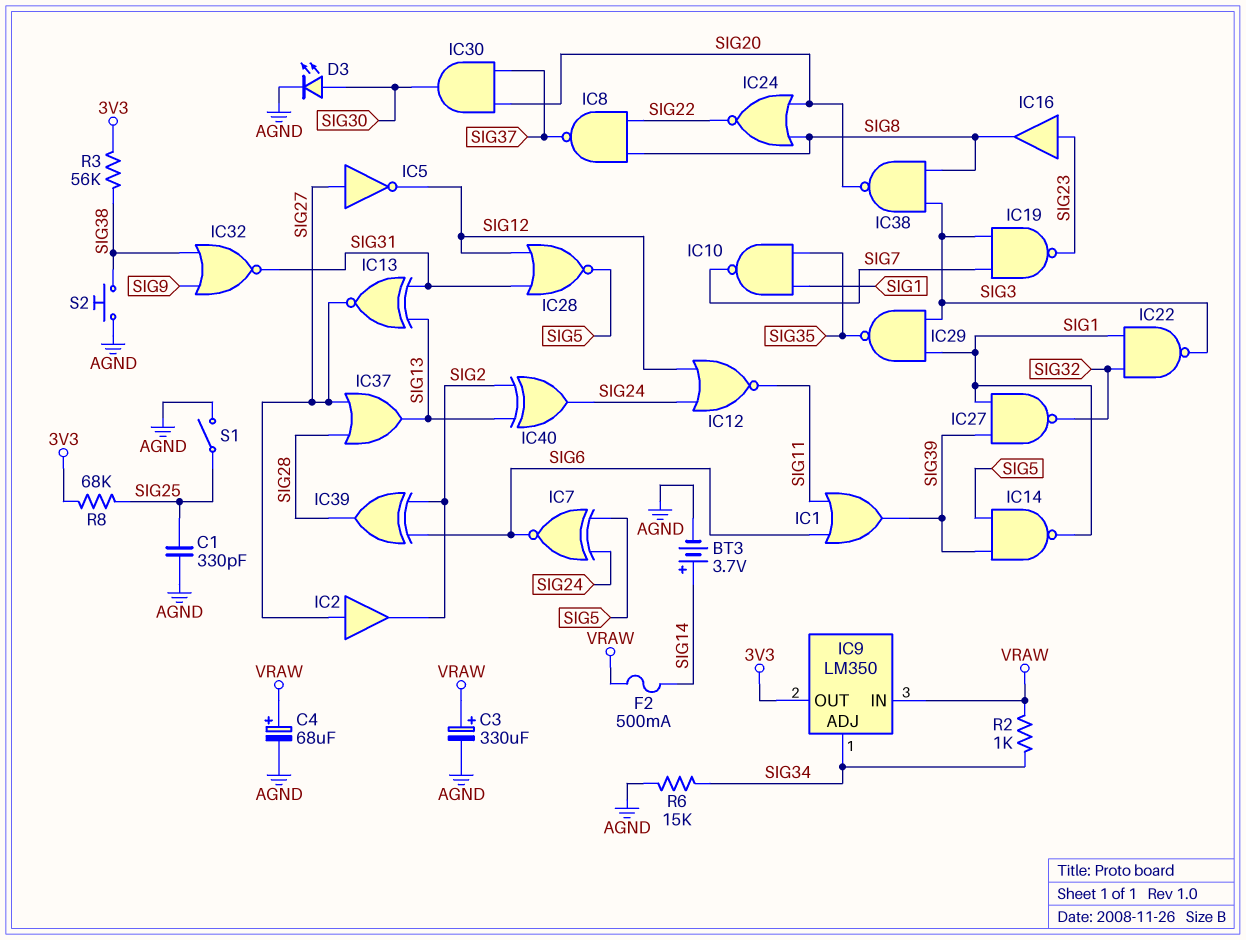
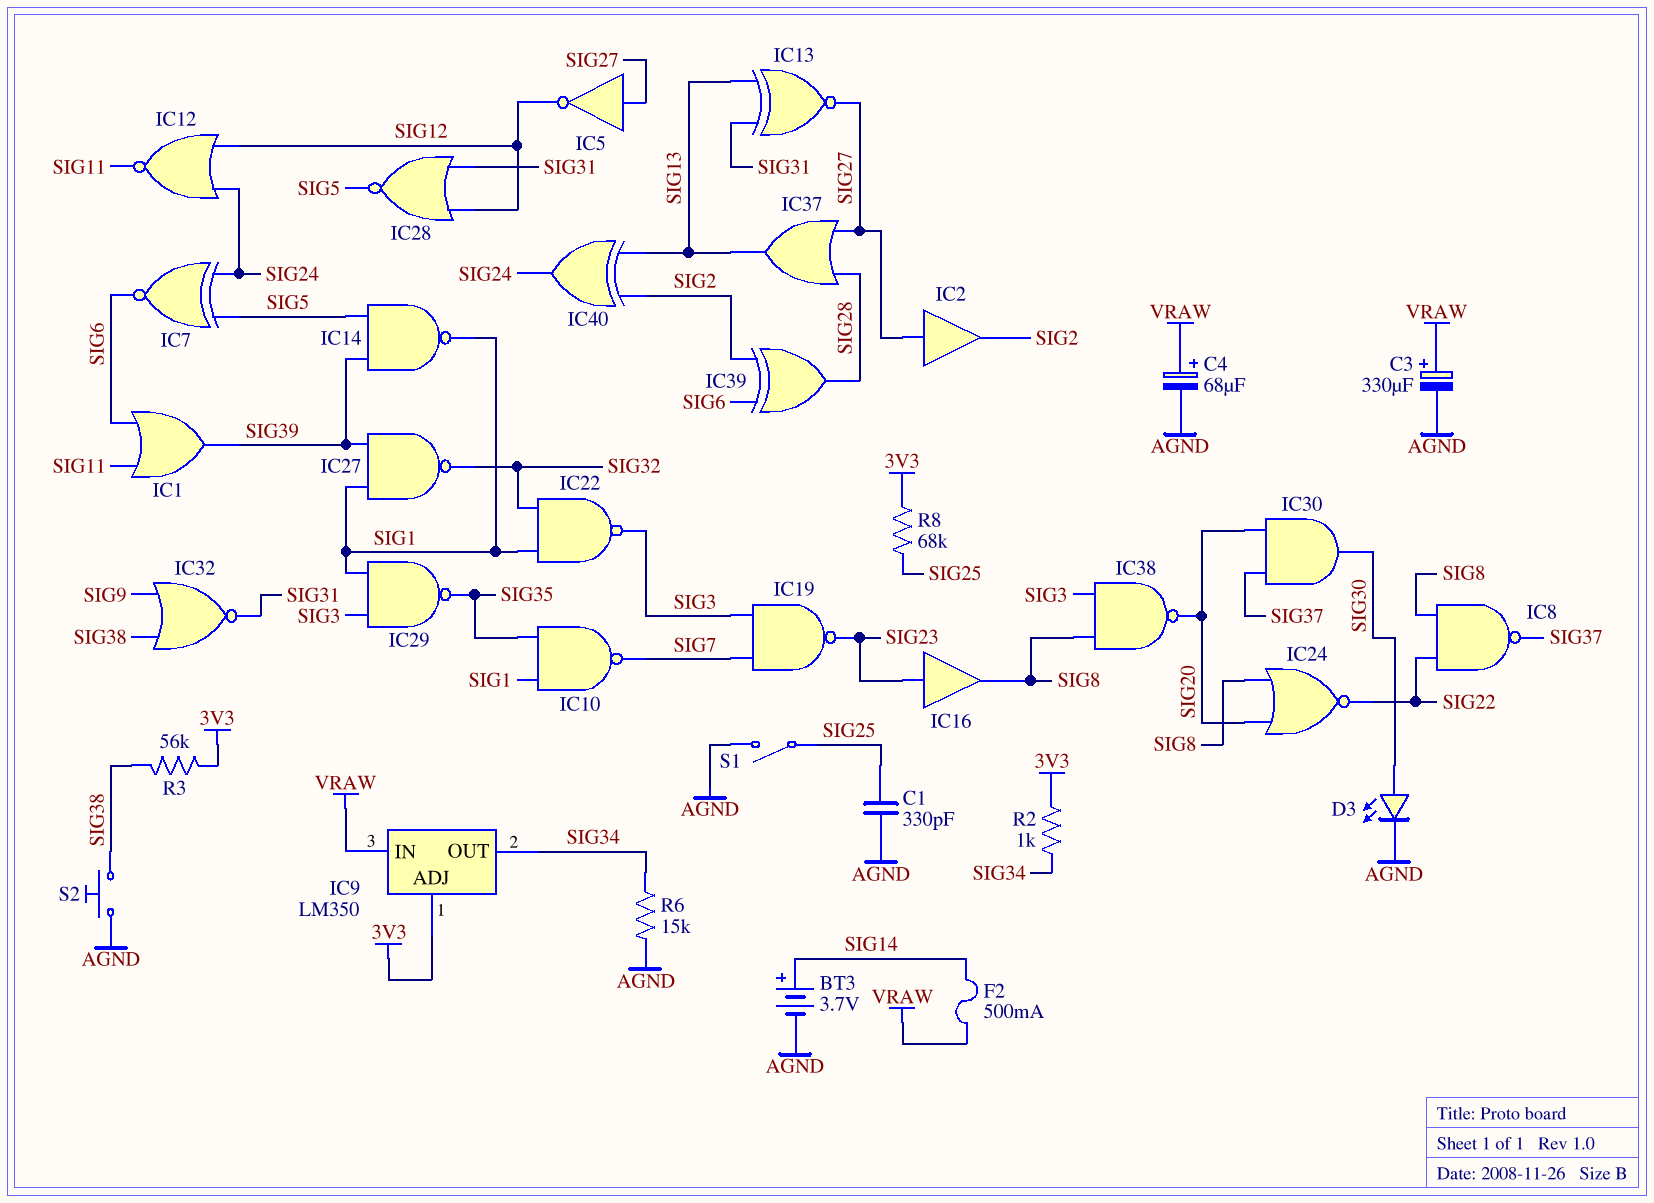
IC9 pin ADJ: SIG34 -> 3V3
IC9 pin OUT: 3V3 -> SIG34
R2: 1k (SIG34, VRAW) -> 1k (3V3, SIG34)

